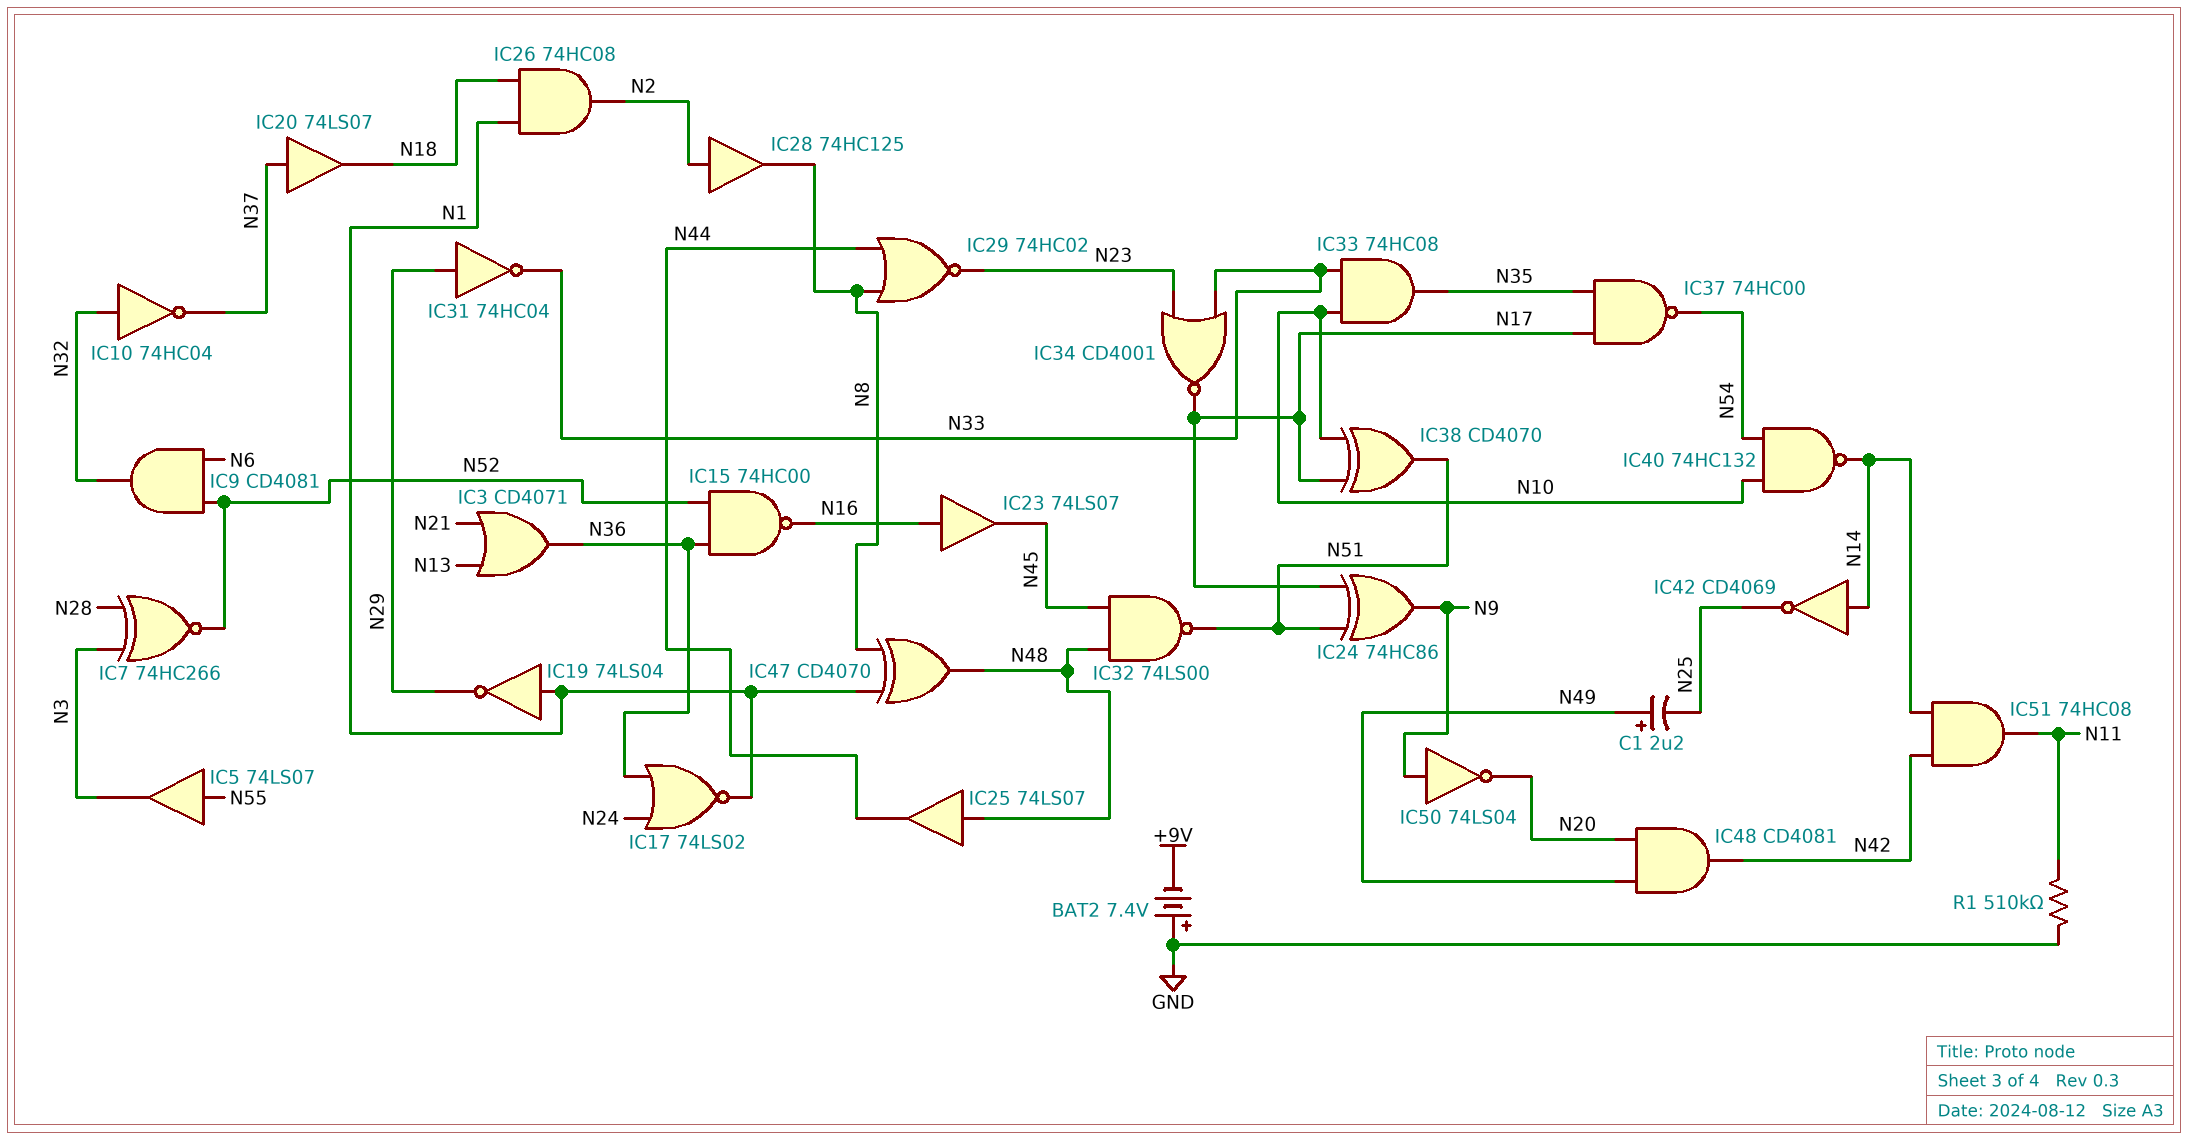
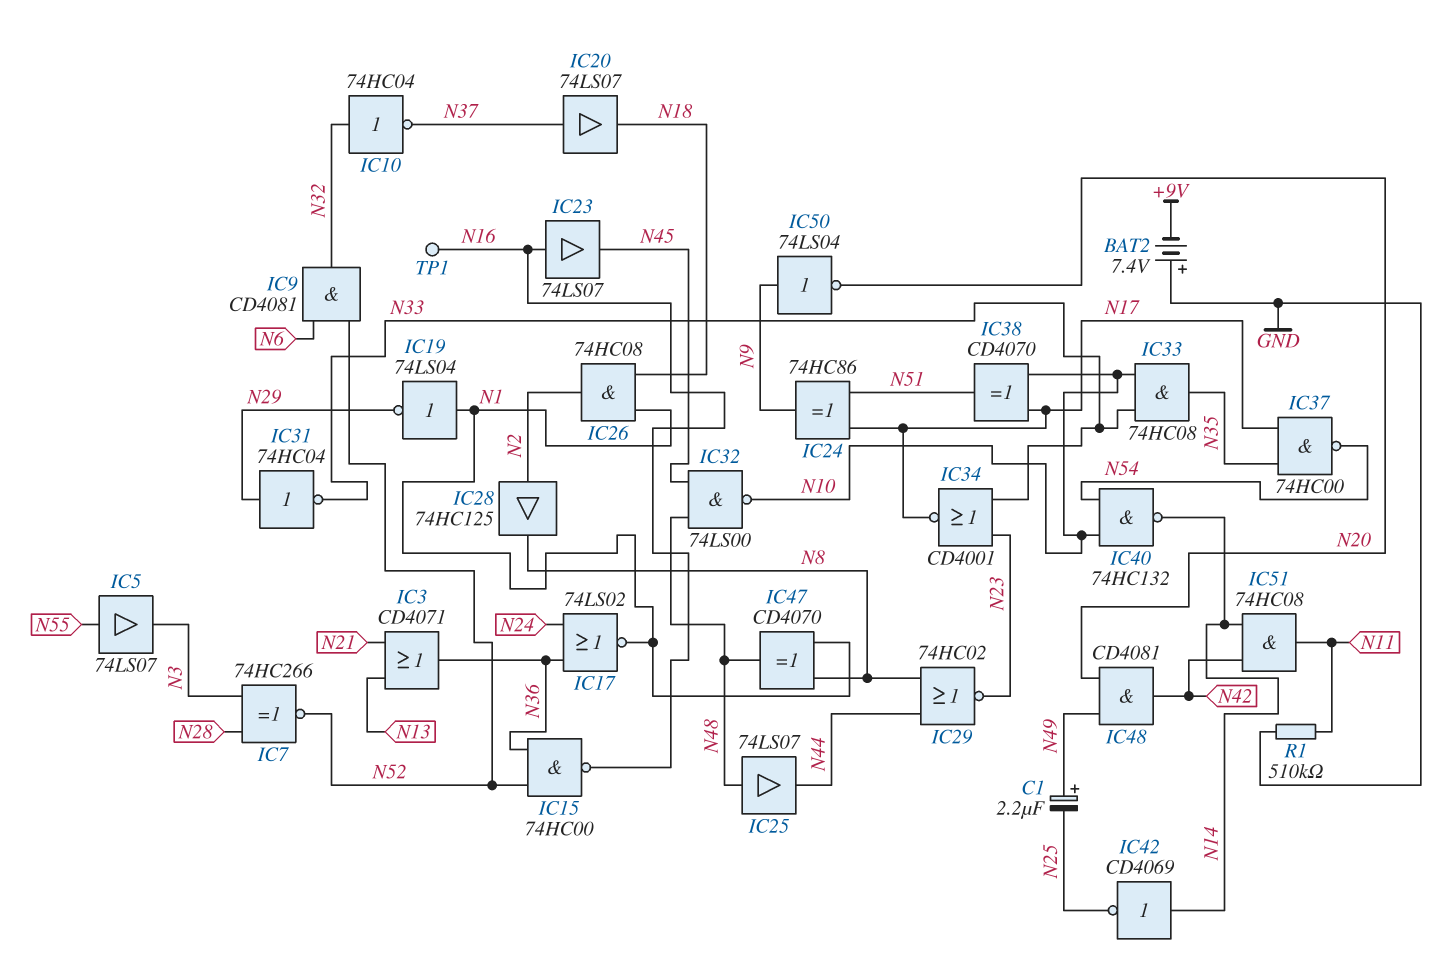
IC32: NAND 74LS00 (in N45, in N48, out N51) -> NAND 74LS00 (in N45, in N48, out N10)
TP1: none -> test point (N16)

